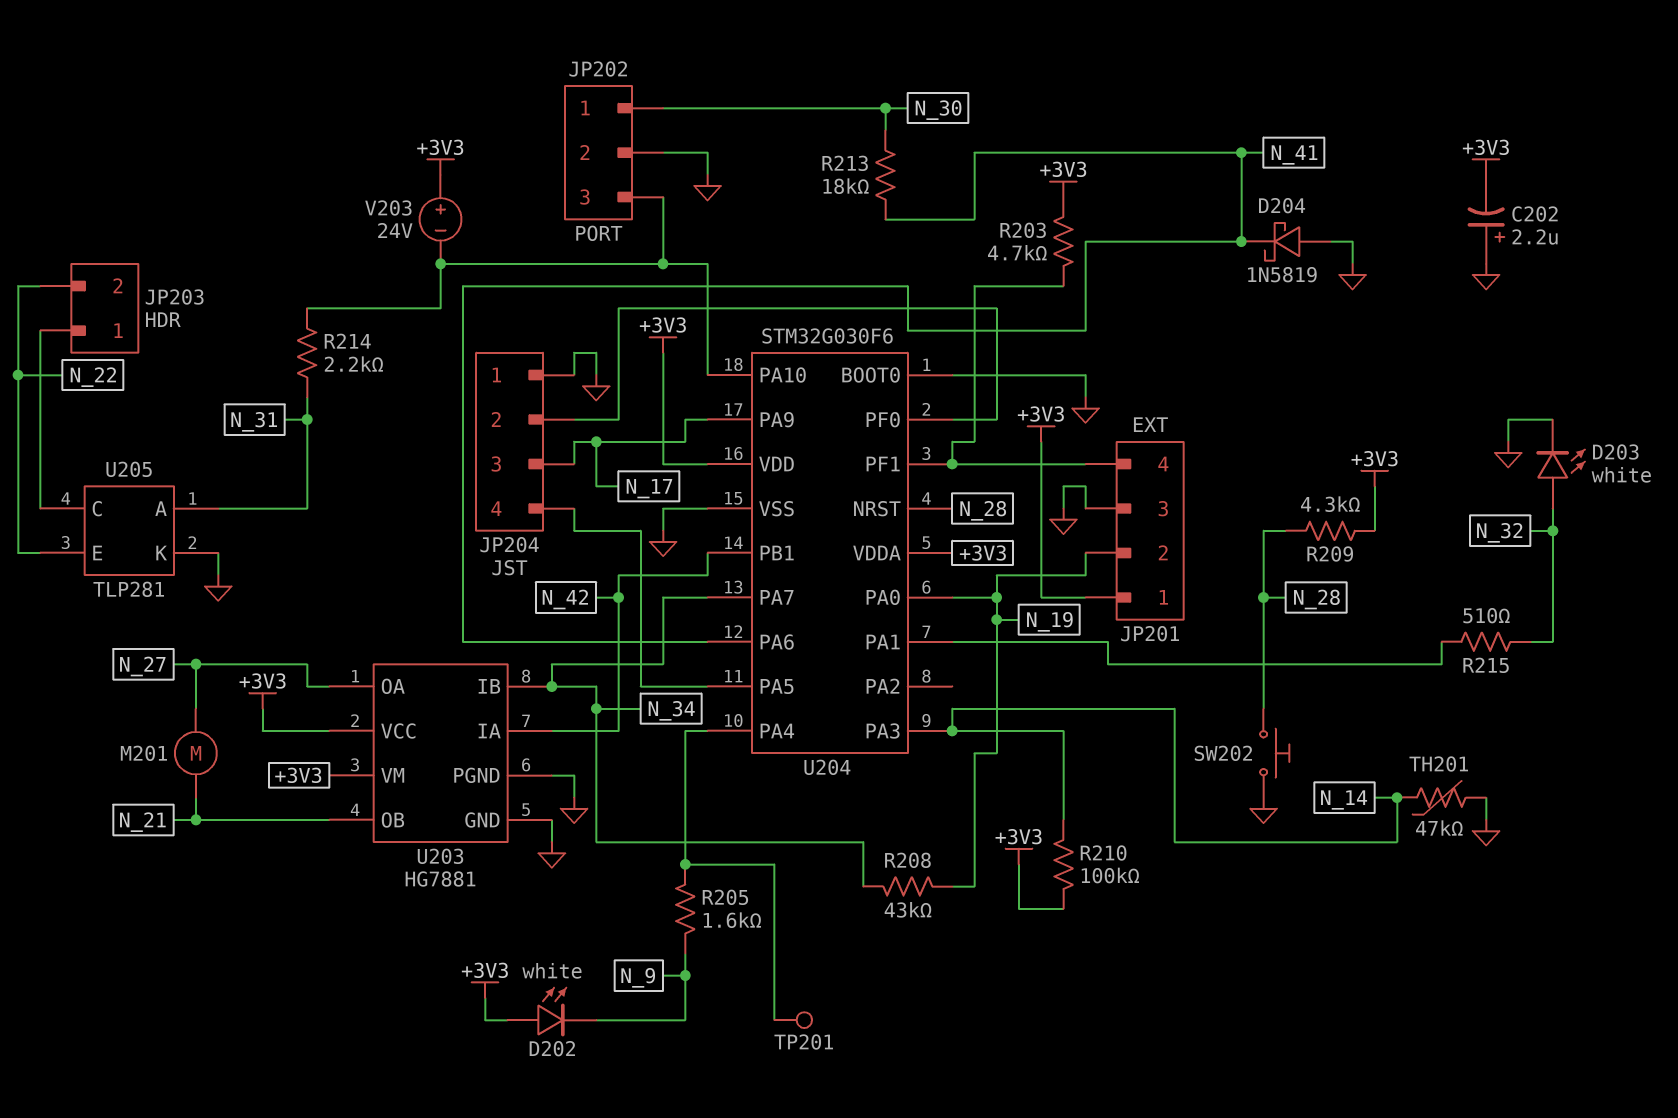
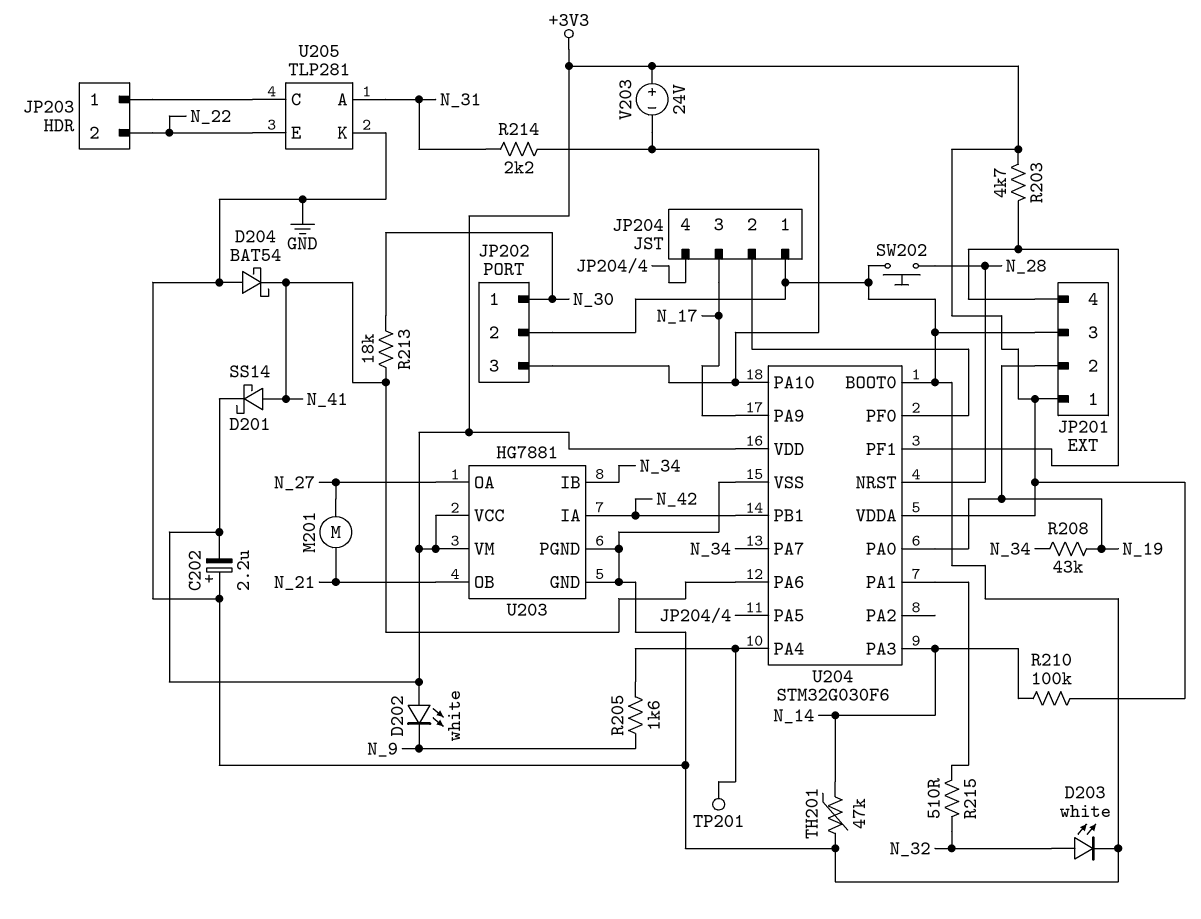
D201: none -> schottky SS14 (A N_41, K +3V3)
D204: schottky 1N5819 (A GND, K N_41) -> schottky BAT54 (A GND, K N_41)
R209: 4.3k (+3V3, N_28) -> none

